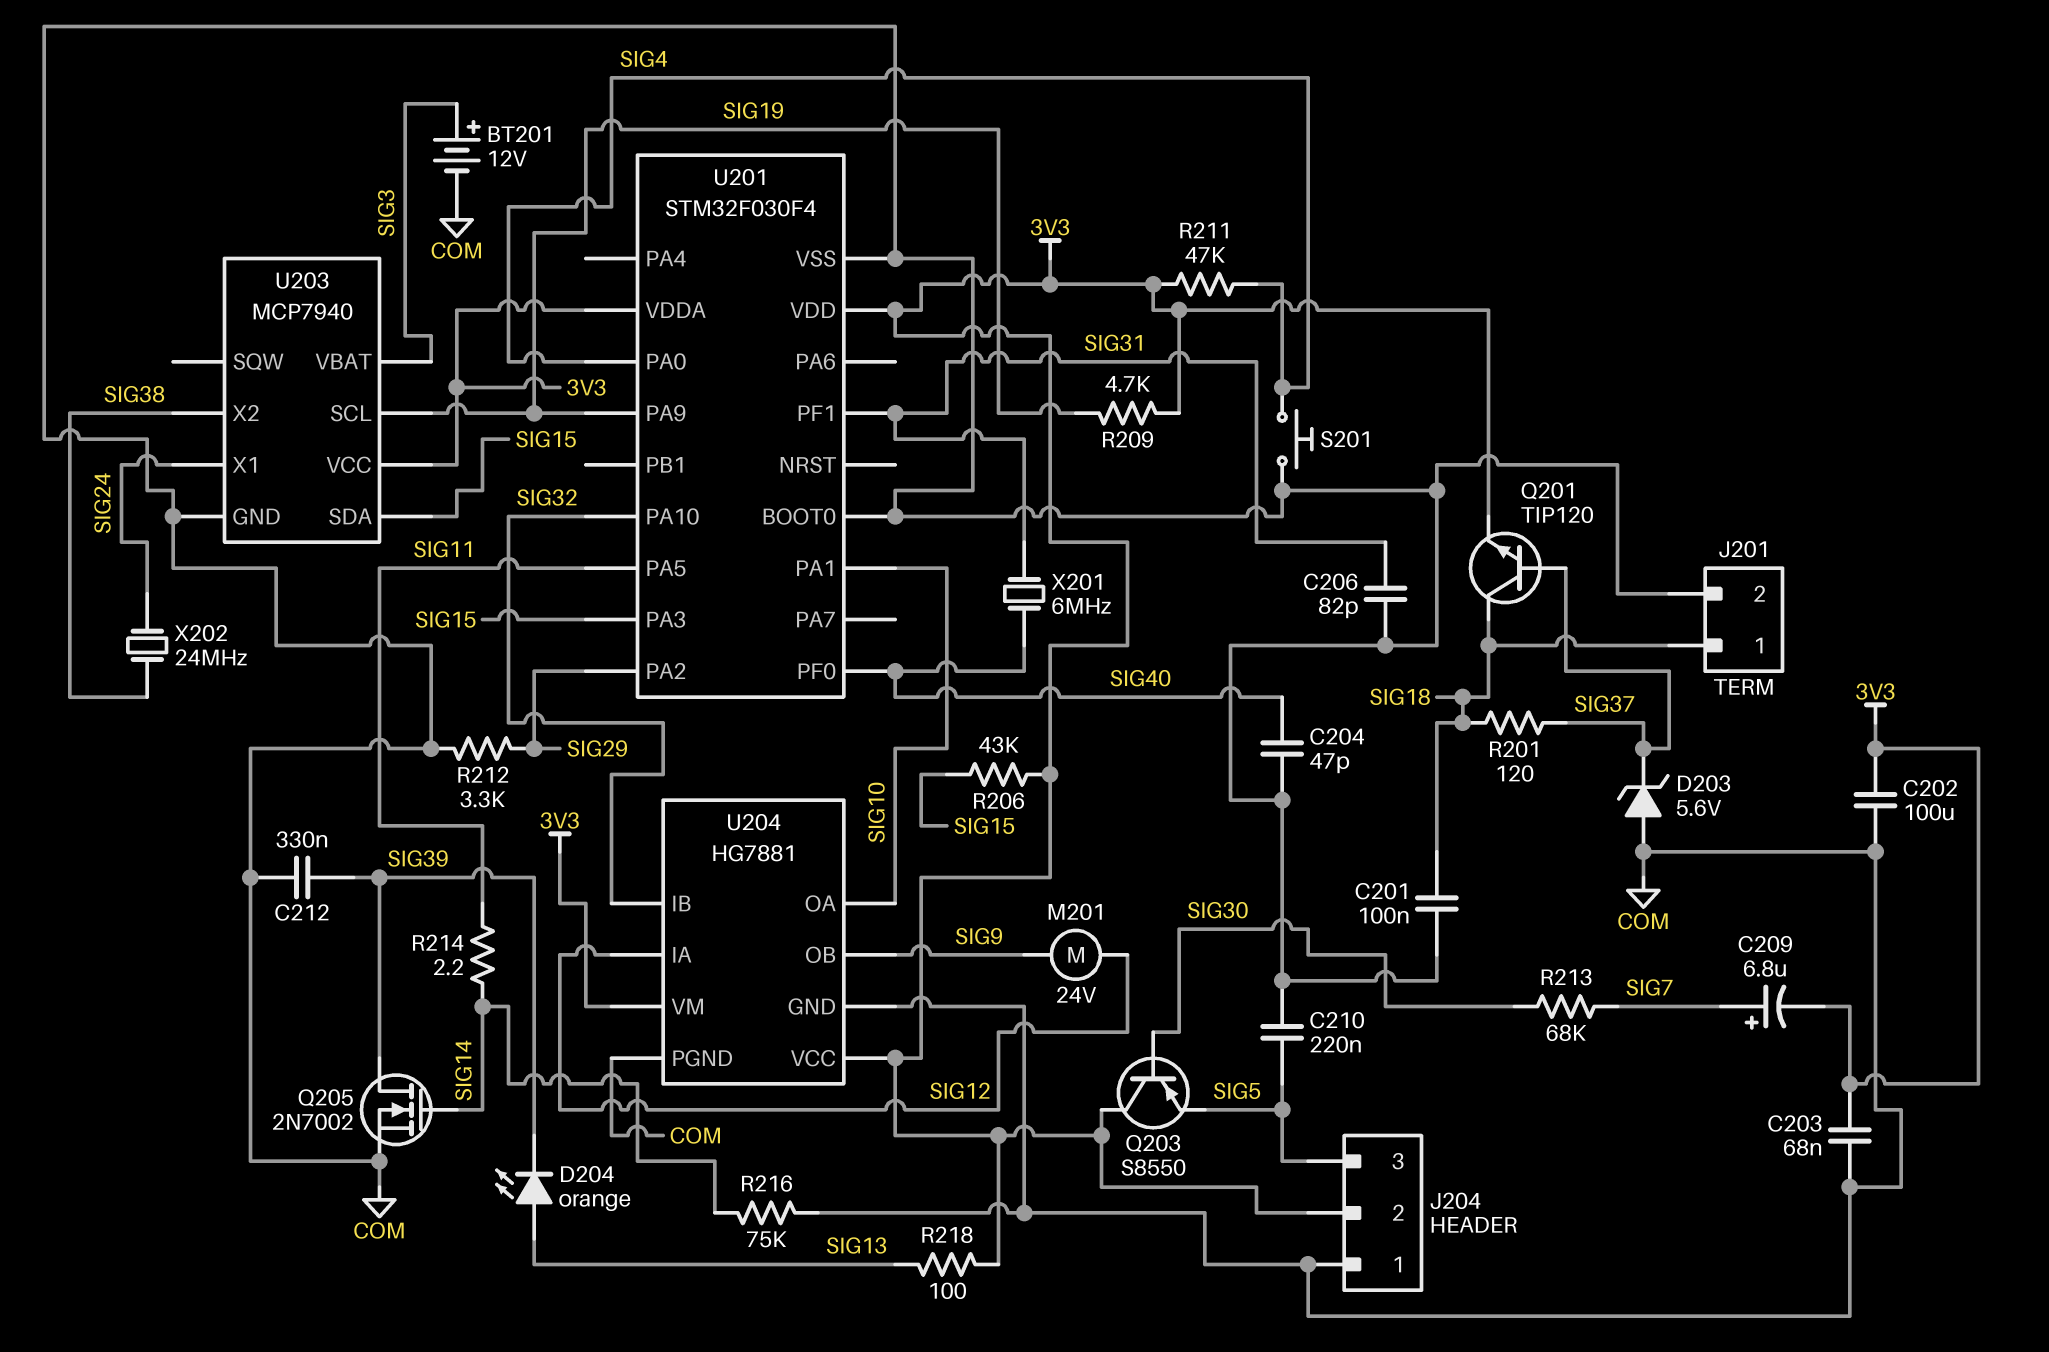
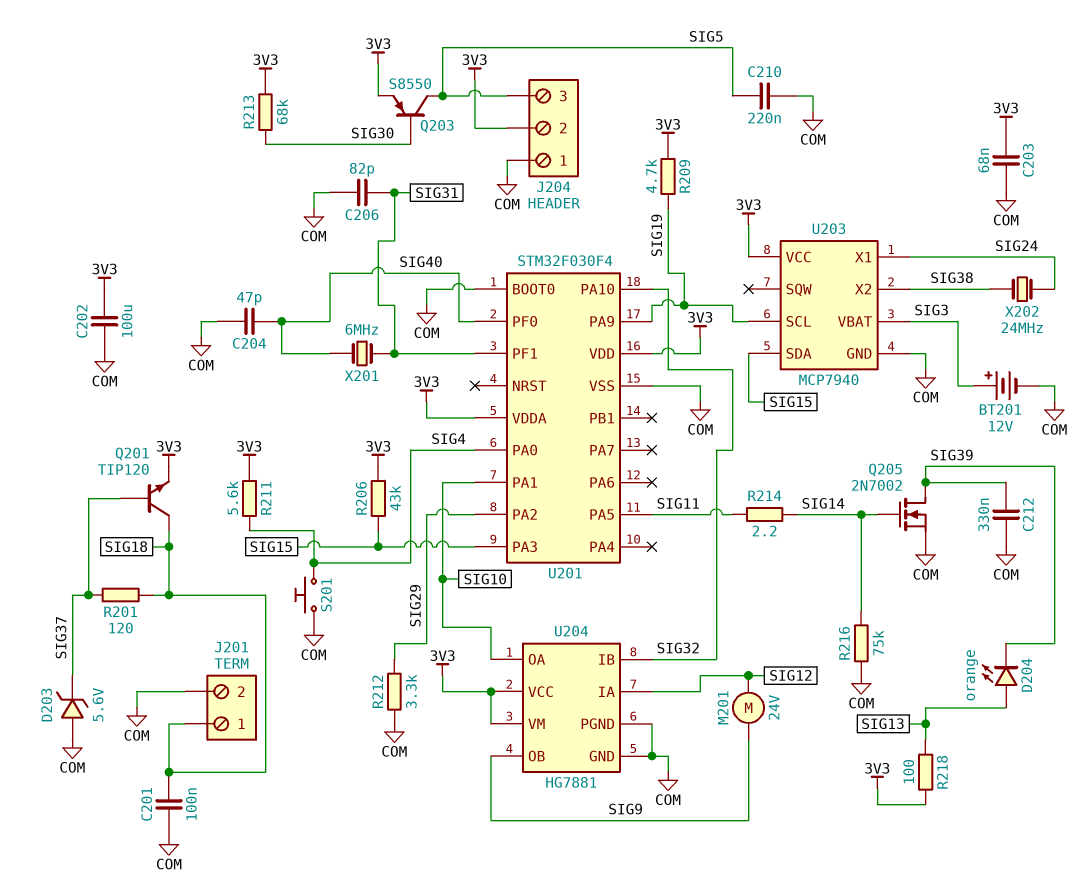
C209: 6.8uF (plus SIG7, minus 3V3) -> none
Q203: PNP S8550 (B SIG30, C 3V3, E SIG5) -> PNP S8550 (B SIG30, C SIG5, E 3V3)
R211: 47k (3V3, SIG4) -> 5.6k (3V3, SIG4)
R213: 68k (SIG7, SIG30) -> 68k (3V3, SIG30)

